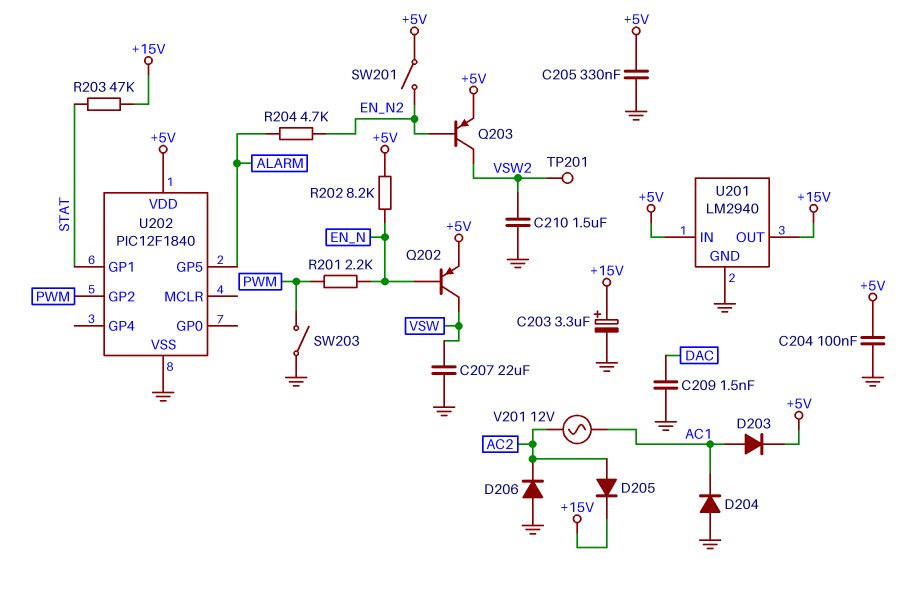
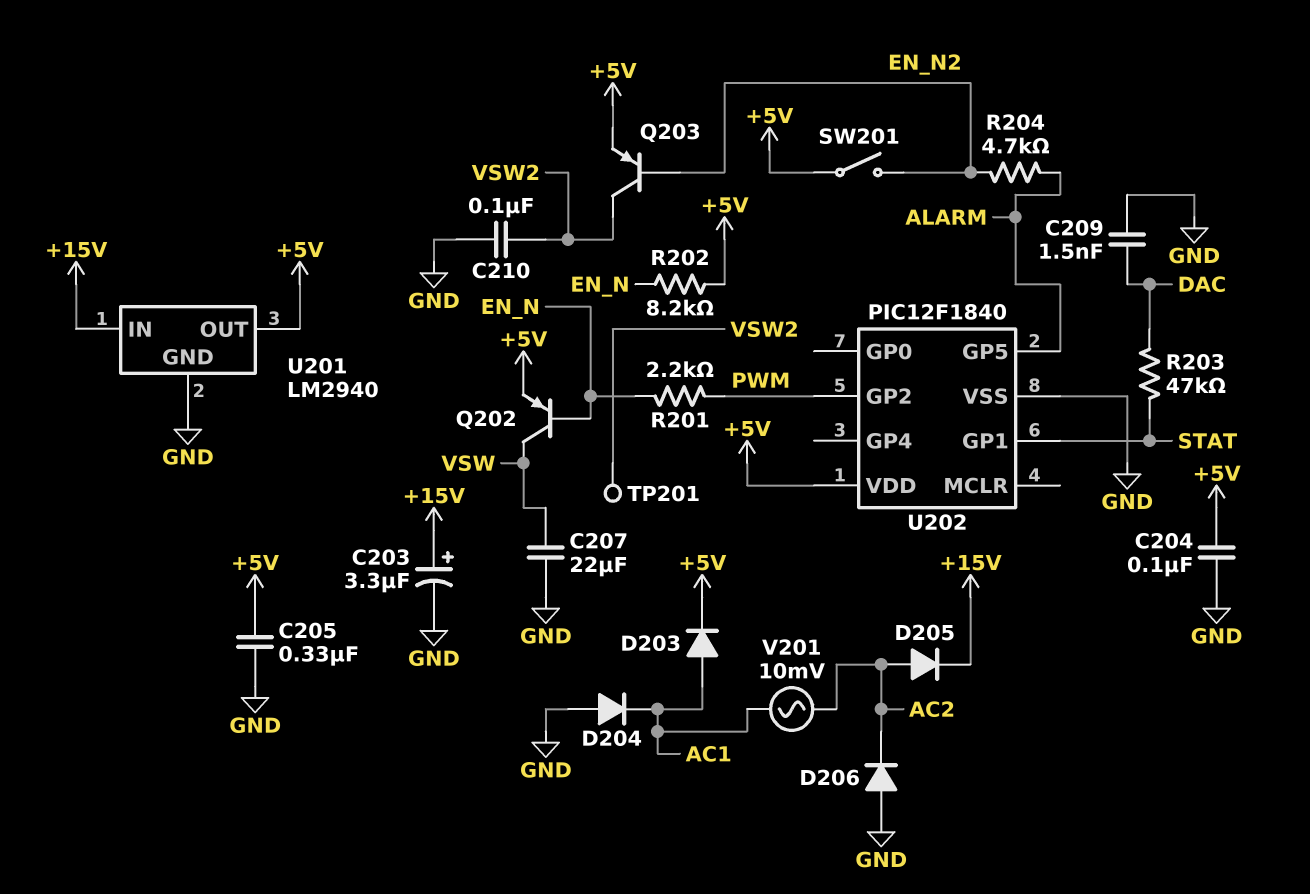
C210: 1.5uF (GND, VSW2) -> 100nF (GND, VSW2)
R203: 47k (+15V, STAT) -> 47k (DAC, STAT)
SW203: switch (GND, PWM) -> none
U201 pin IN: +5V -> +15V
U201 pin OUT: +15V -> +5V
V201: AC 12V (AC1, AC2) -> AC 10mV (AC1, AC2)

